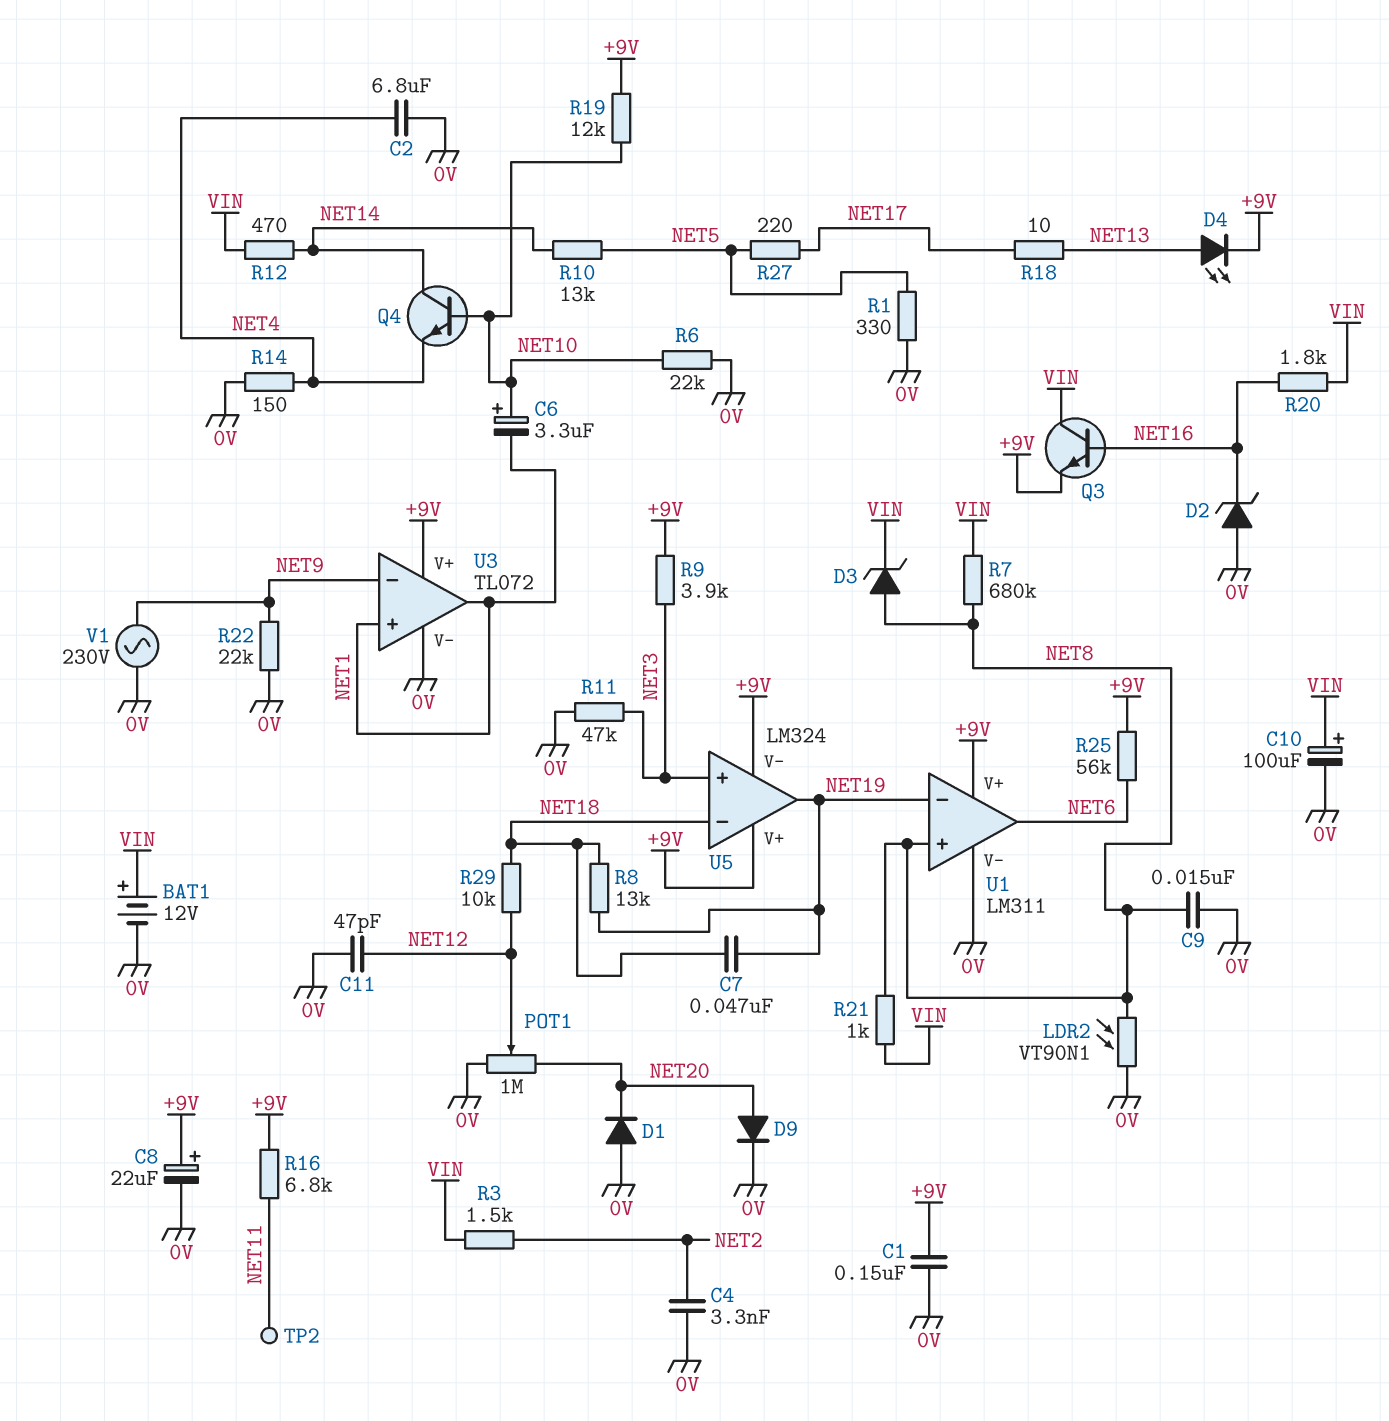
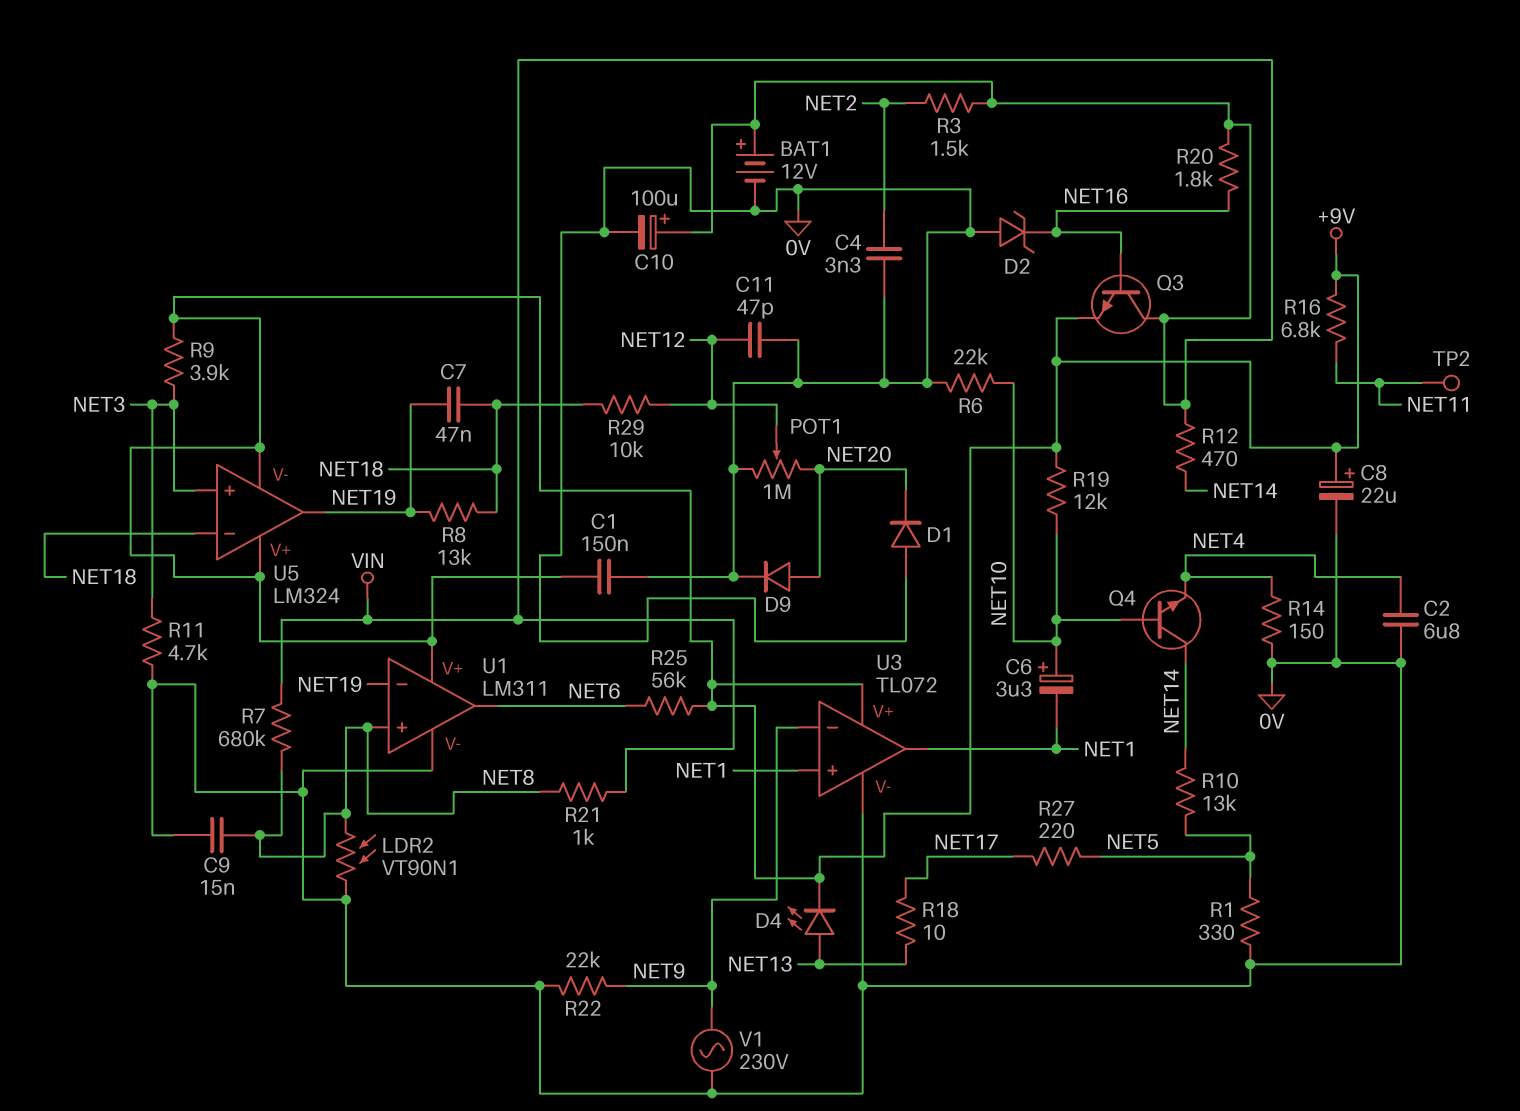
D3: zener (A NET8, K VIN) -> none
R11: 47k (0V, NET3) -> 4.7k (0V, NET3)

